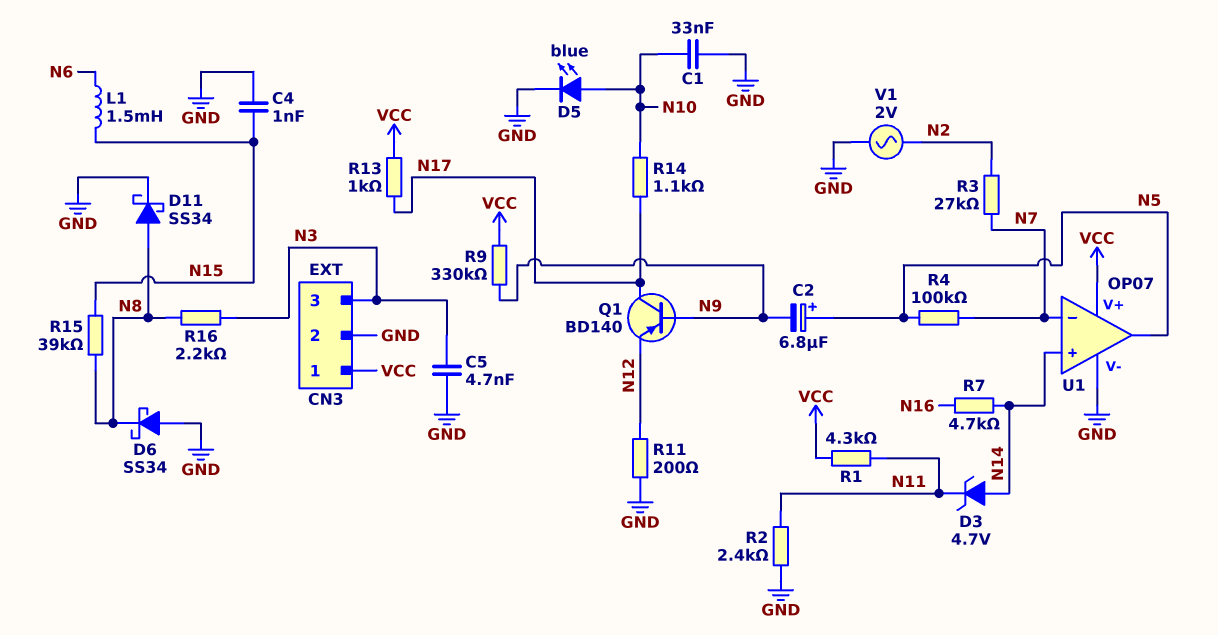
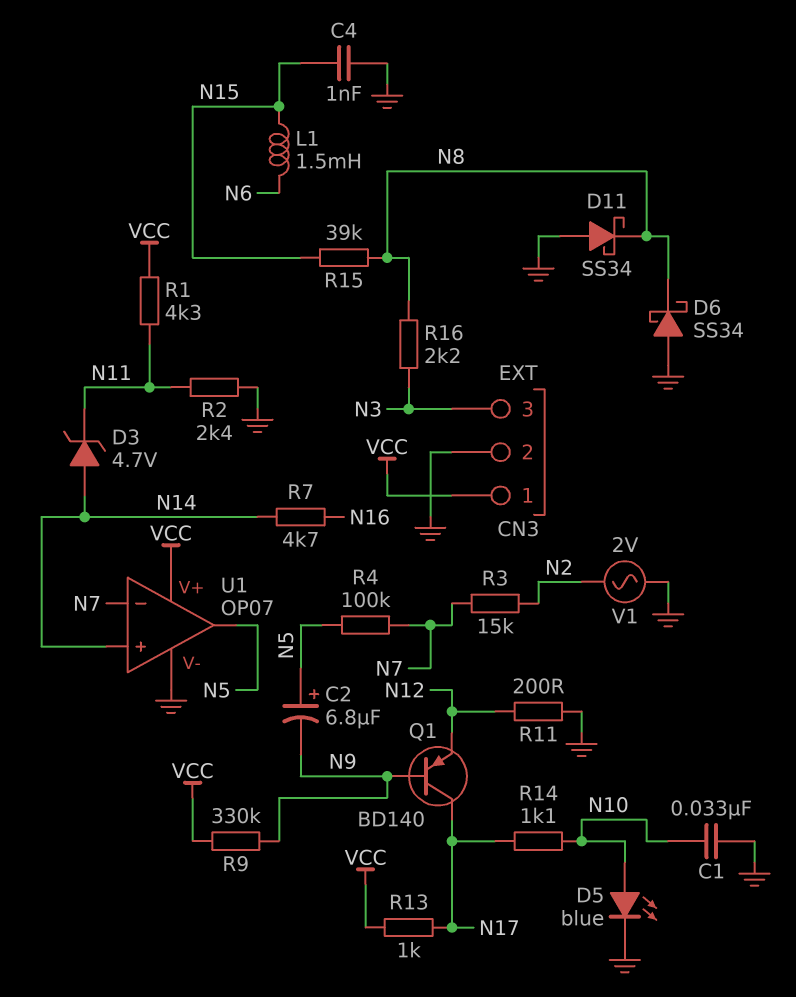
C5: 4.7nF (GND, N3) -> none
D11: schottky SS34 (A N8, K GND) -> schottky SS34 (A GND, K N8)
R3: 27k (N2, N7) -> 15k (N2, N7)

